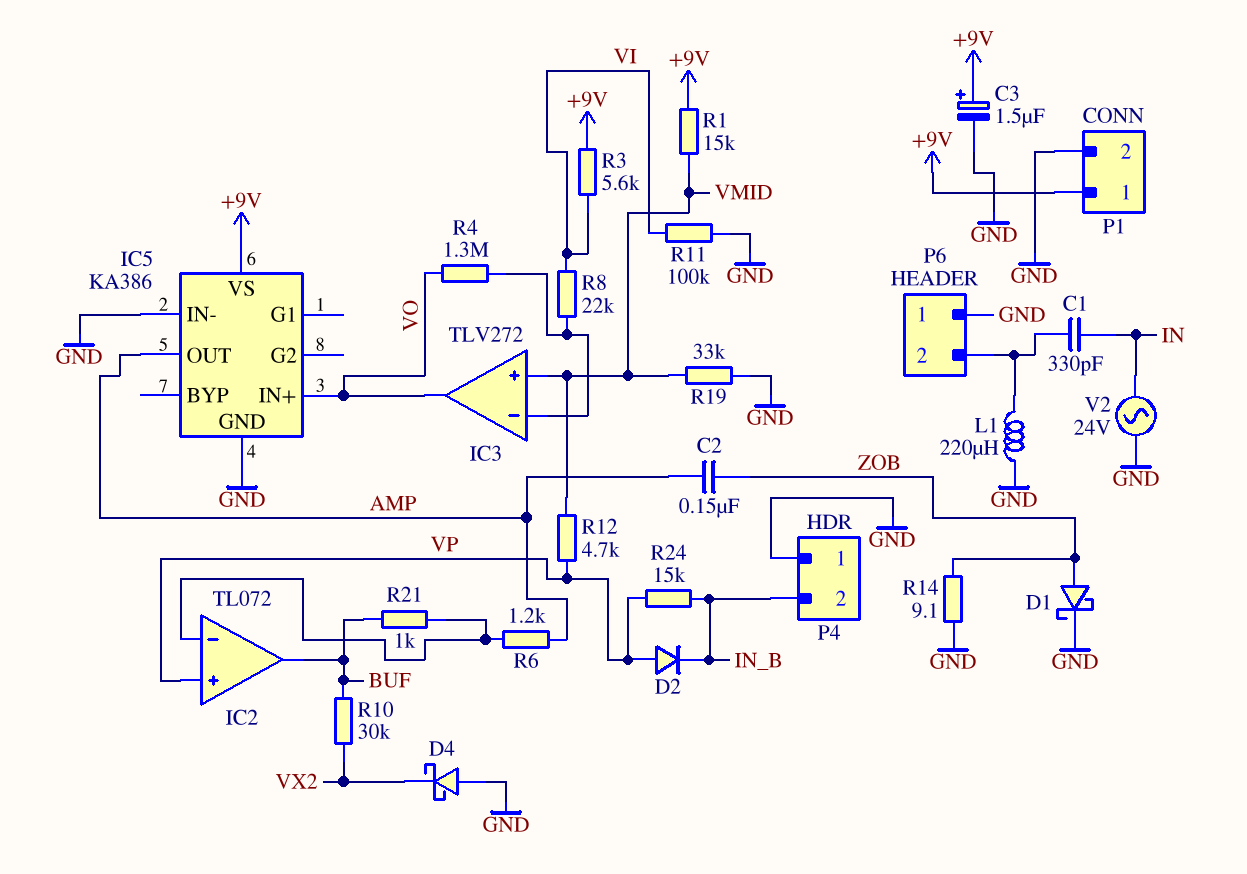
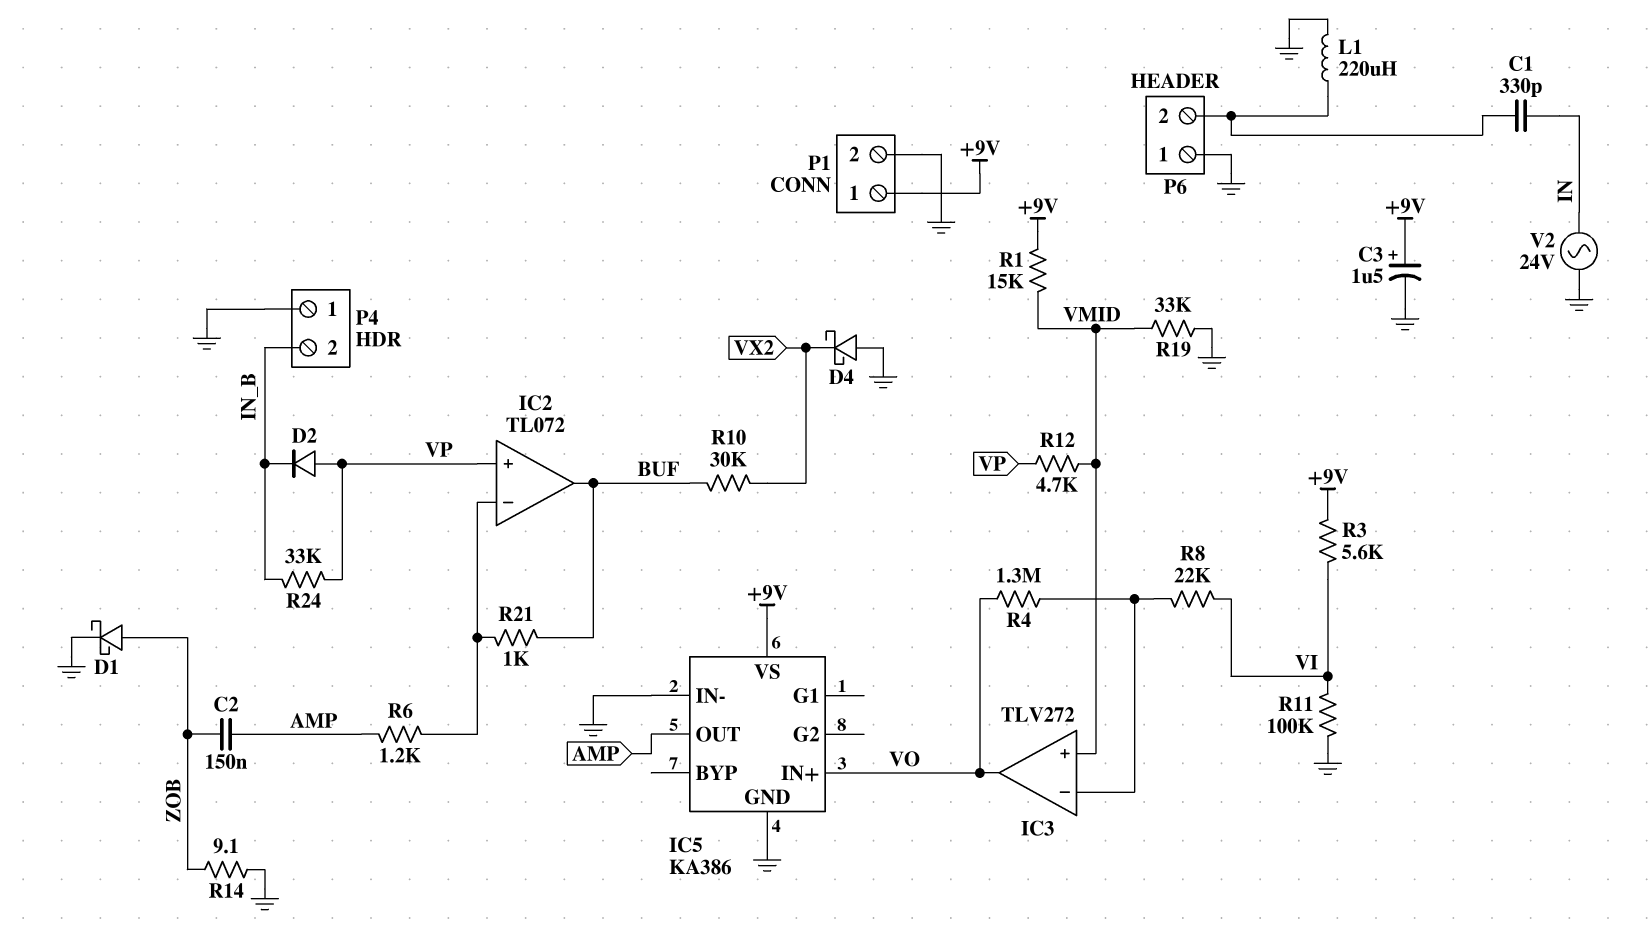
R24: 15k (IN_B, VP) -> 33k (IN_B, VP)

